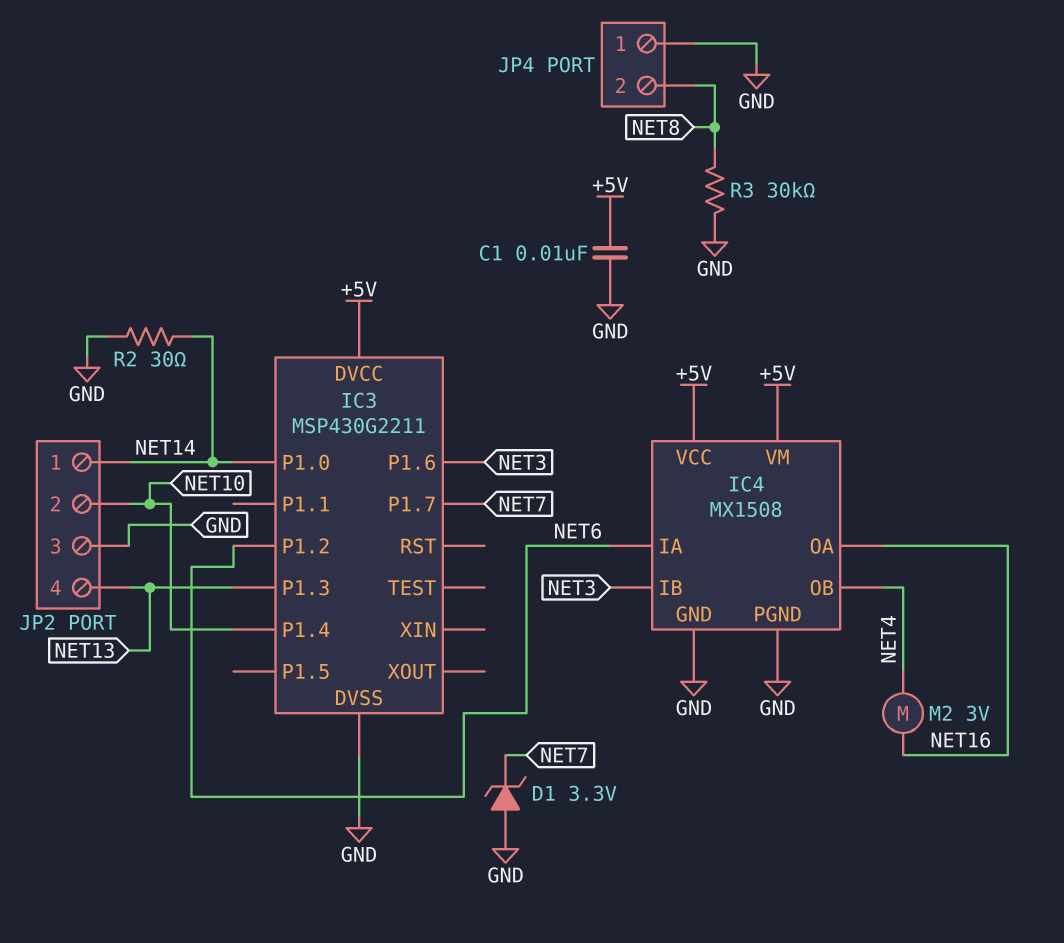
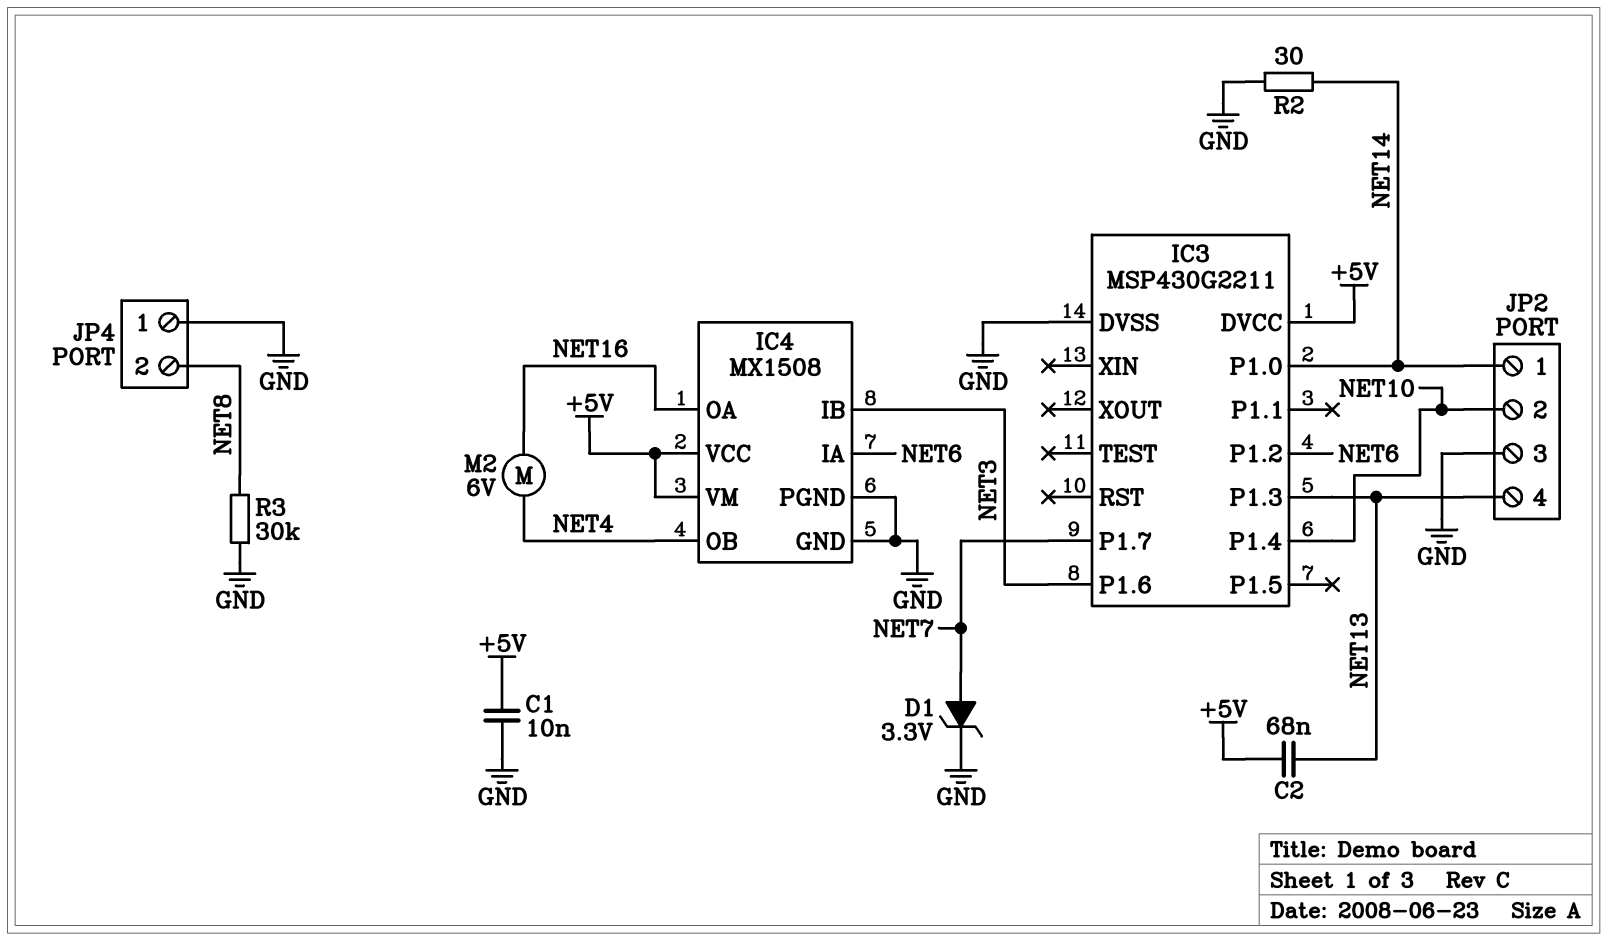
C2: none -> 68nF (+5V, NET13)
D1: zener 3.3V (A GND, K NET7) -> zener 3.3V (A NET7, K GND)
M2: motor 3V (NET4, NET16) -> motor 6V (NET4, NET16)

